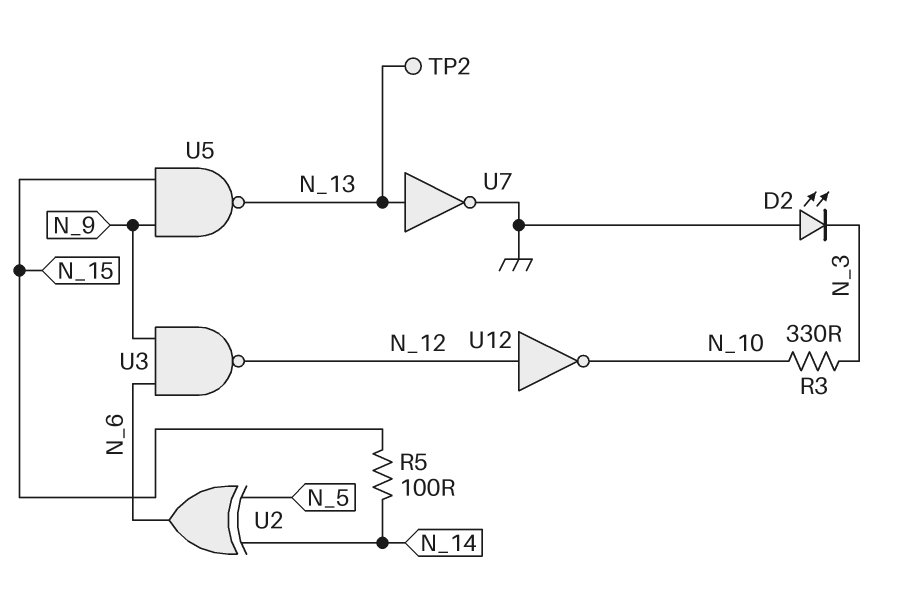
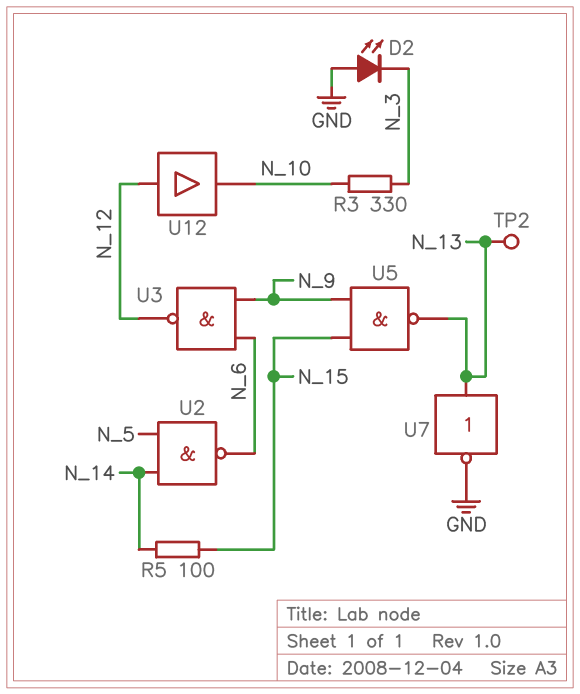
U2: XOR (in N_5, in N_14, out N_6) -> NAND (in N_5, in N_14, out N_6)
U12: NOT (in N_12, out N_10) -> buffer (in N_12, out N_10)

